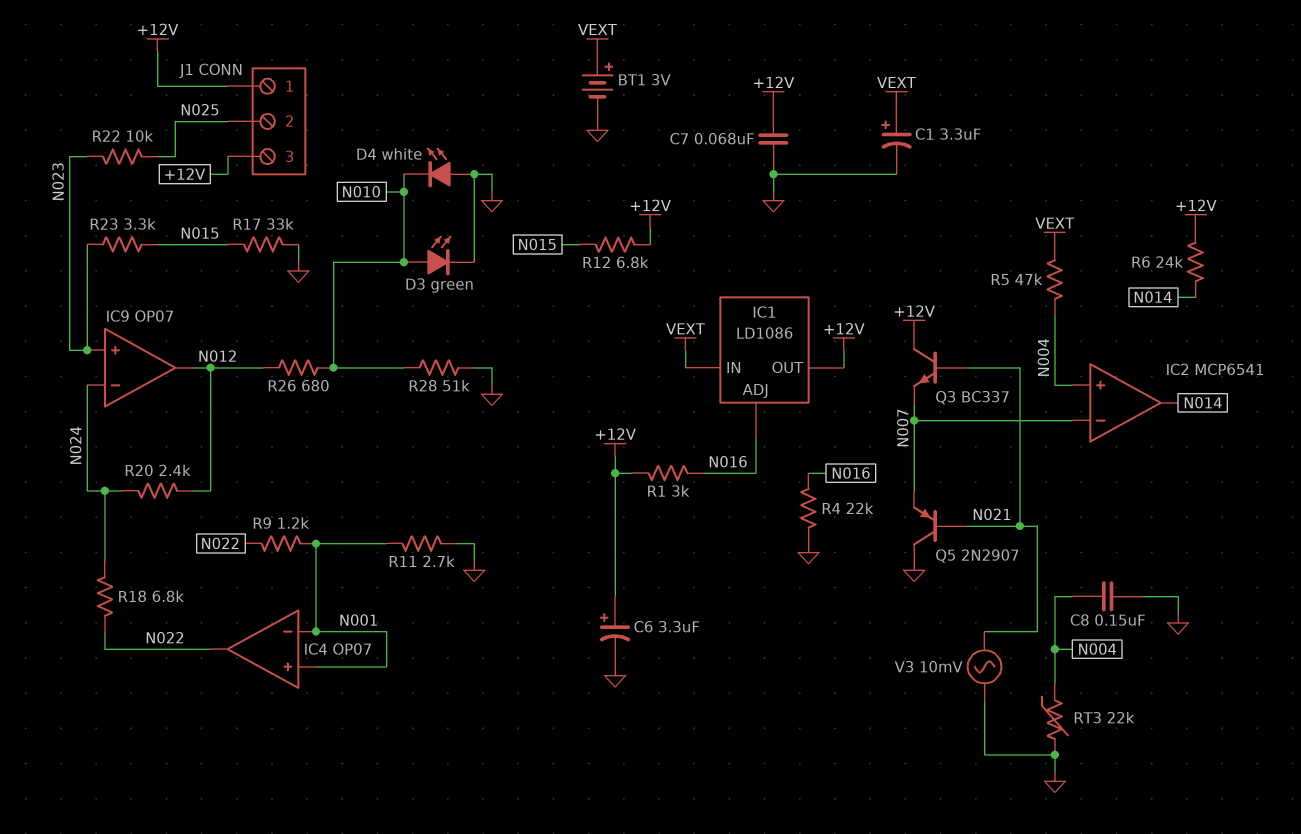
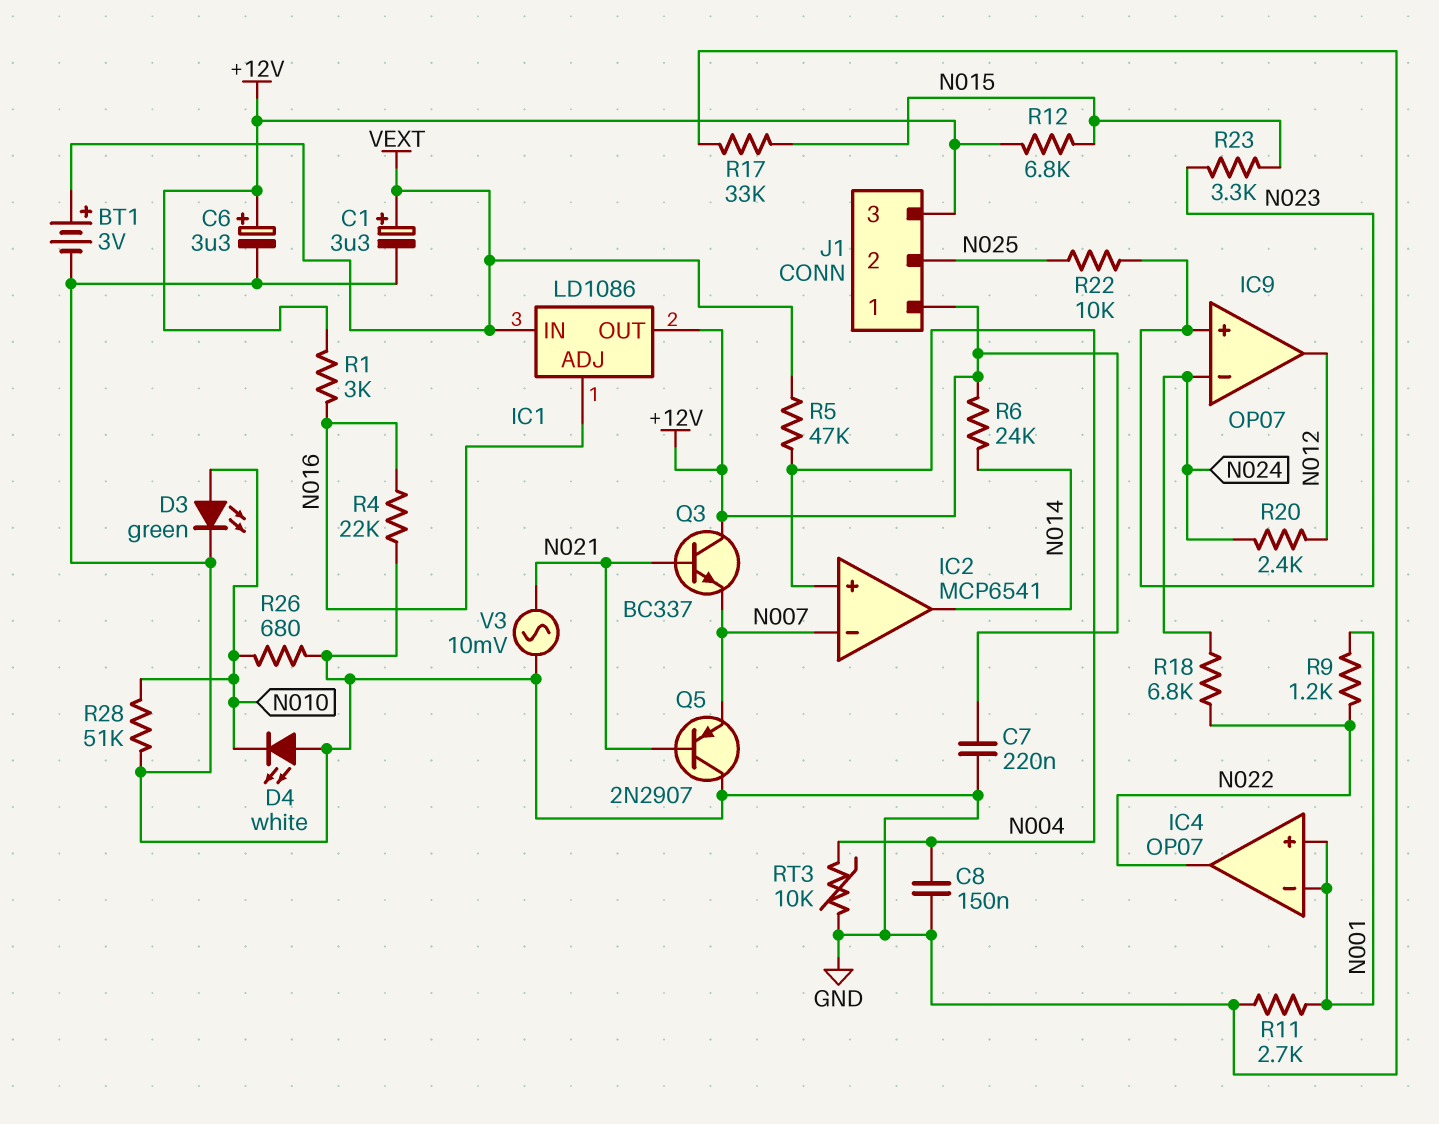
C7: 68nF (+12V, GND) -> 220nF (+12V, GND)
R26: 680 (N010, N012) -> 680 (GND, N010)
RT3: 22k (GND, N004) -> 10k (GND, N004)

